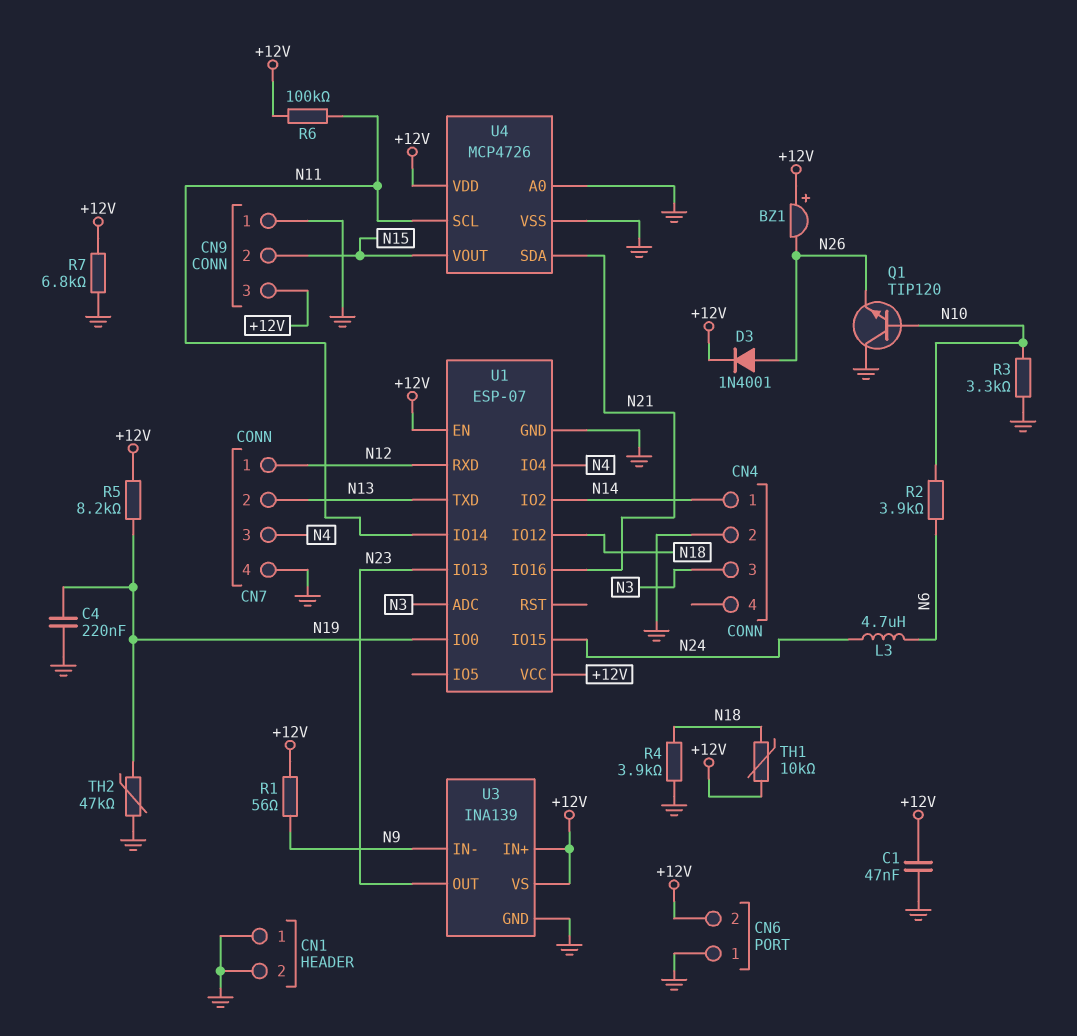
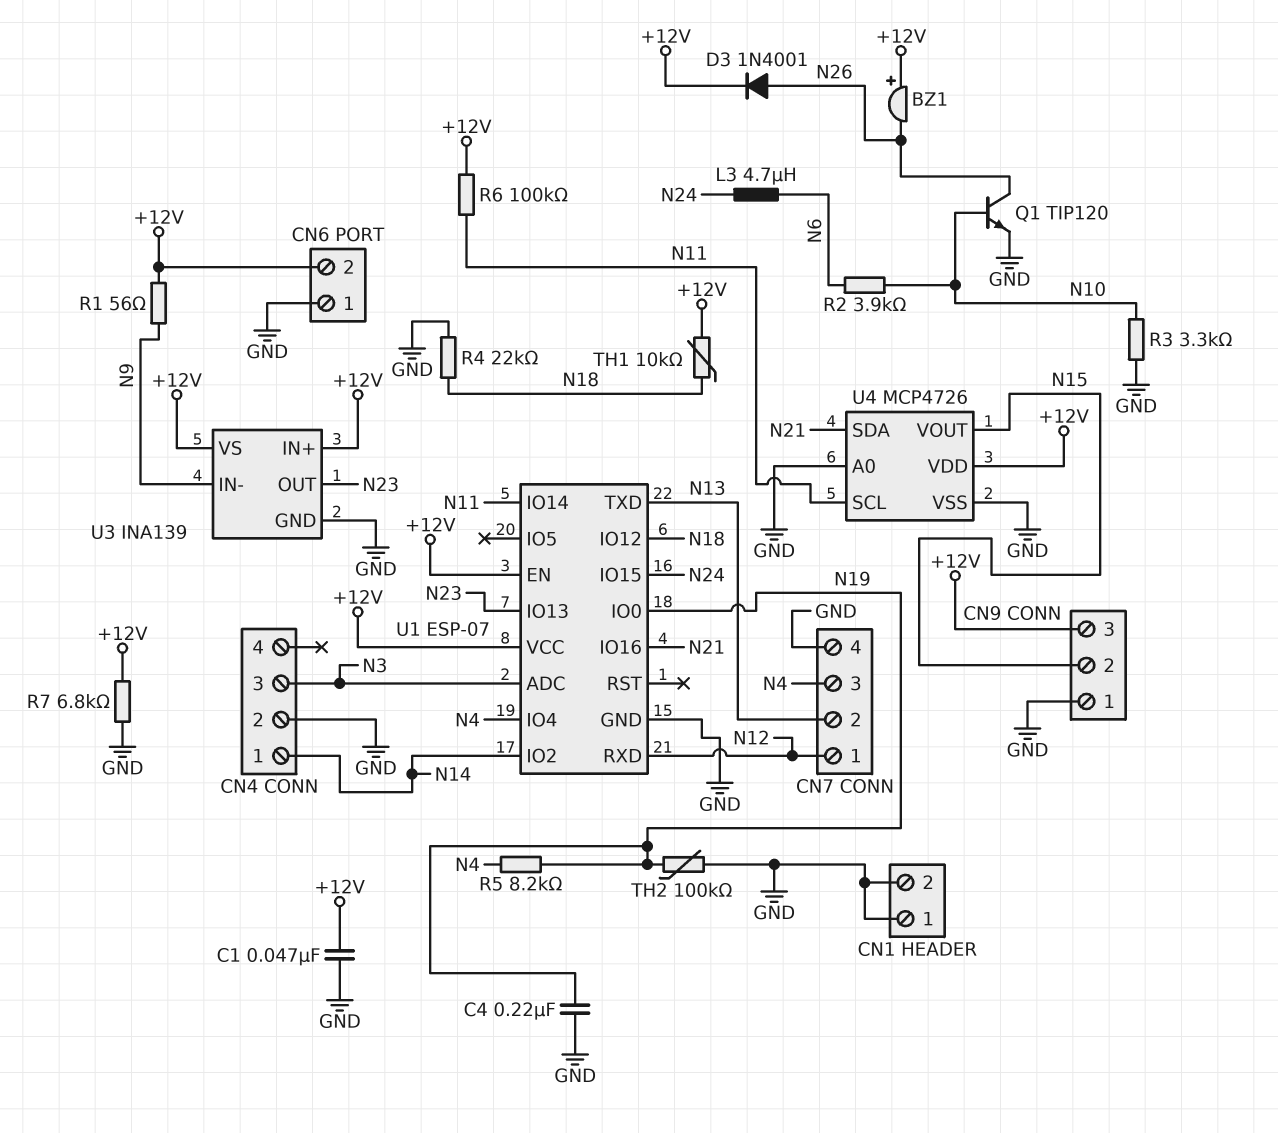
Q1: NPN TIP120 (B N10, C GND, E N26) -> NPN TIP120 (B N10, C N26, E GND)
R4: 3.9k (GND, N18) -> 22k (GND, N18)
R5: 8.2k (+12V, N19) -> 8.2k (N4, N19)
TH2: 47k (GND, N19) -> 100k (GND, N19)

